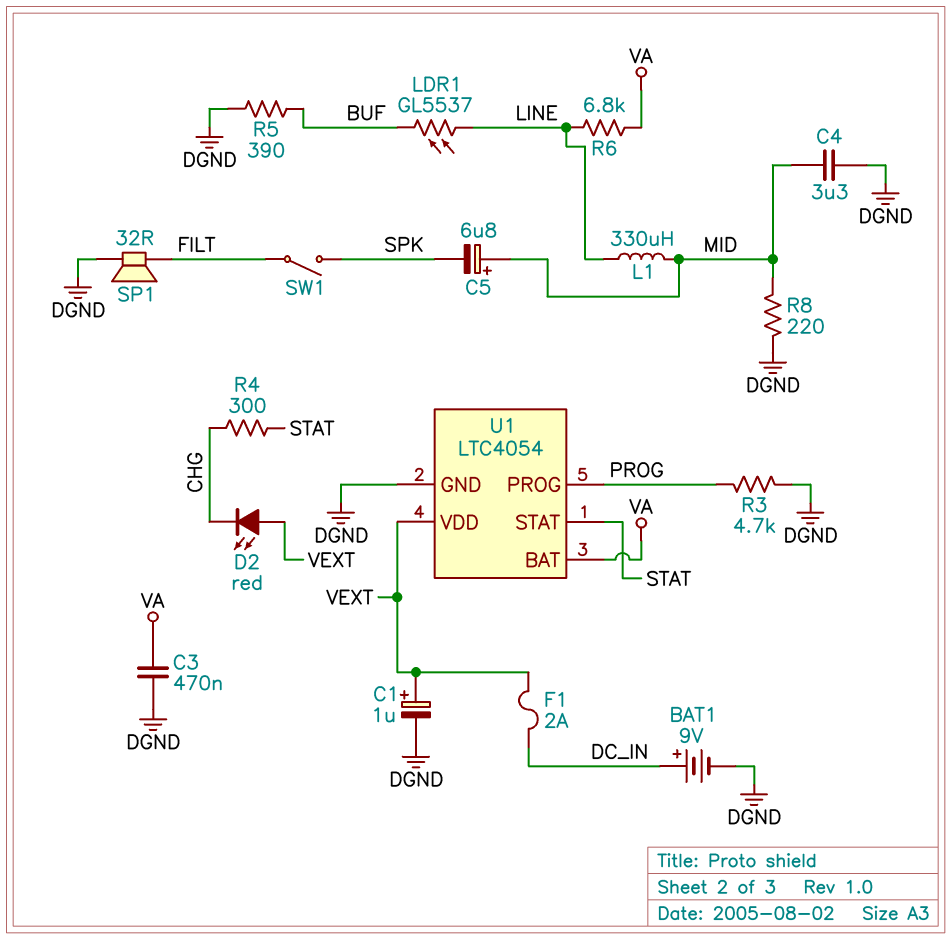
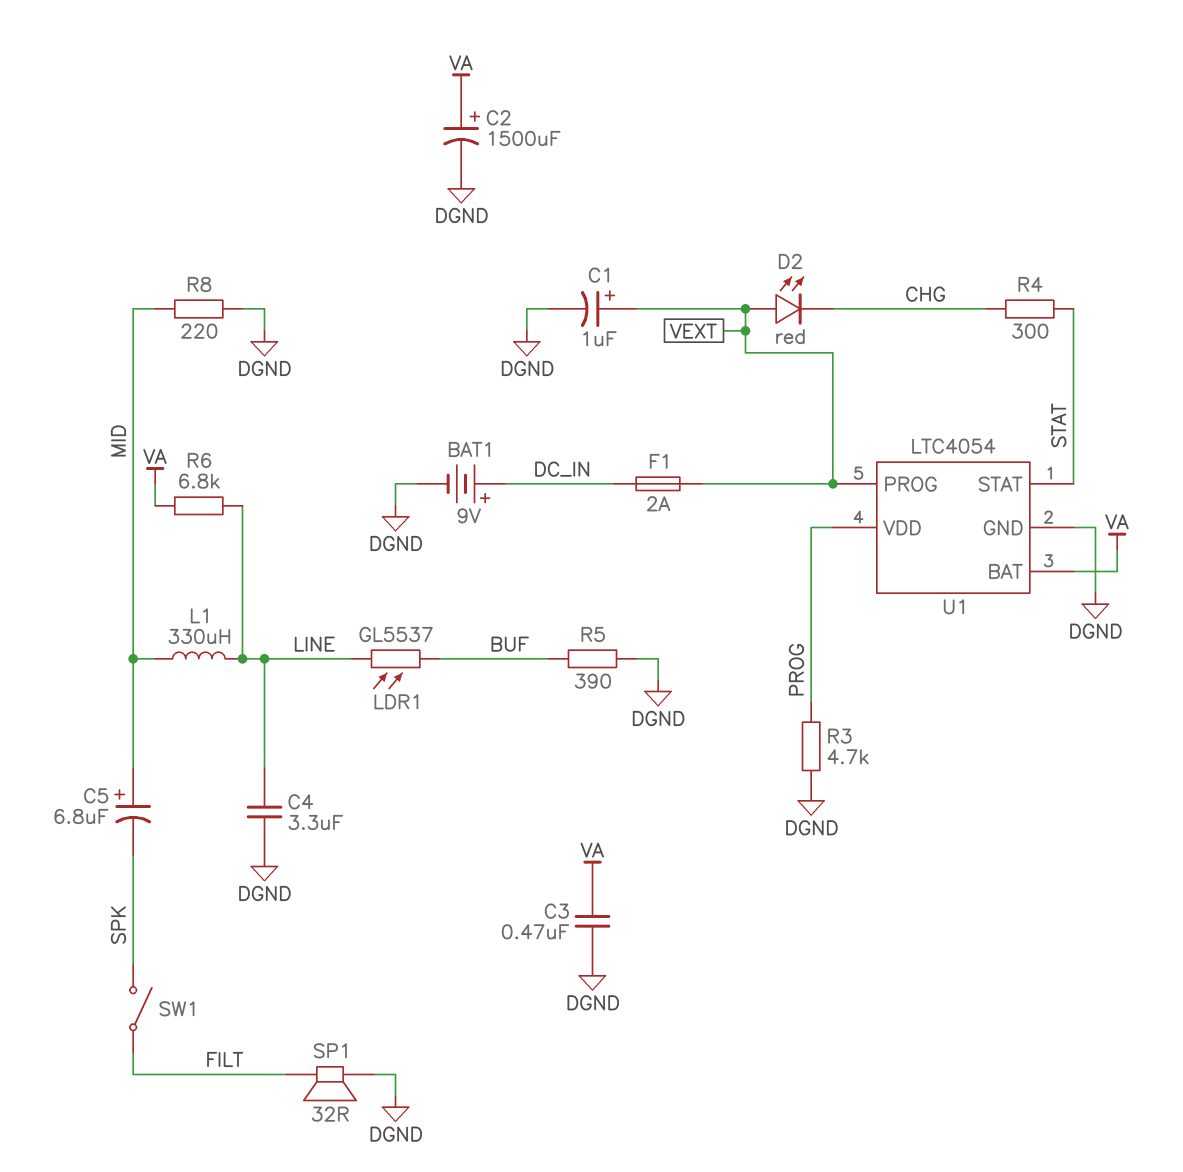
C2: none -> 1500uF (plus VA, minus DGND)
C4: 3.3uF (DGND, MID) -> 3.3uF (DGND, LINE)
U1 pin PROG: PROG -> VEXT
U1 pin VDD: VEXT -> PROG

